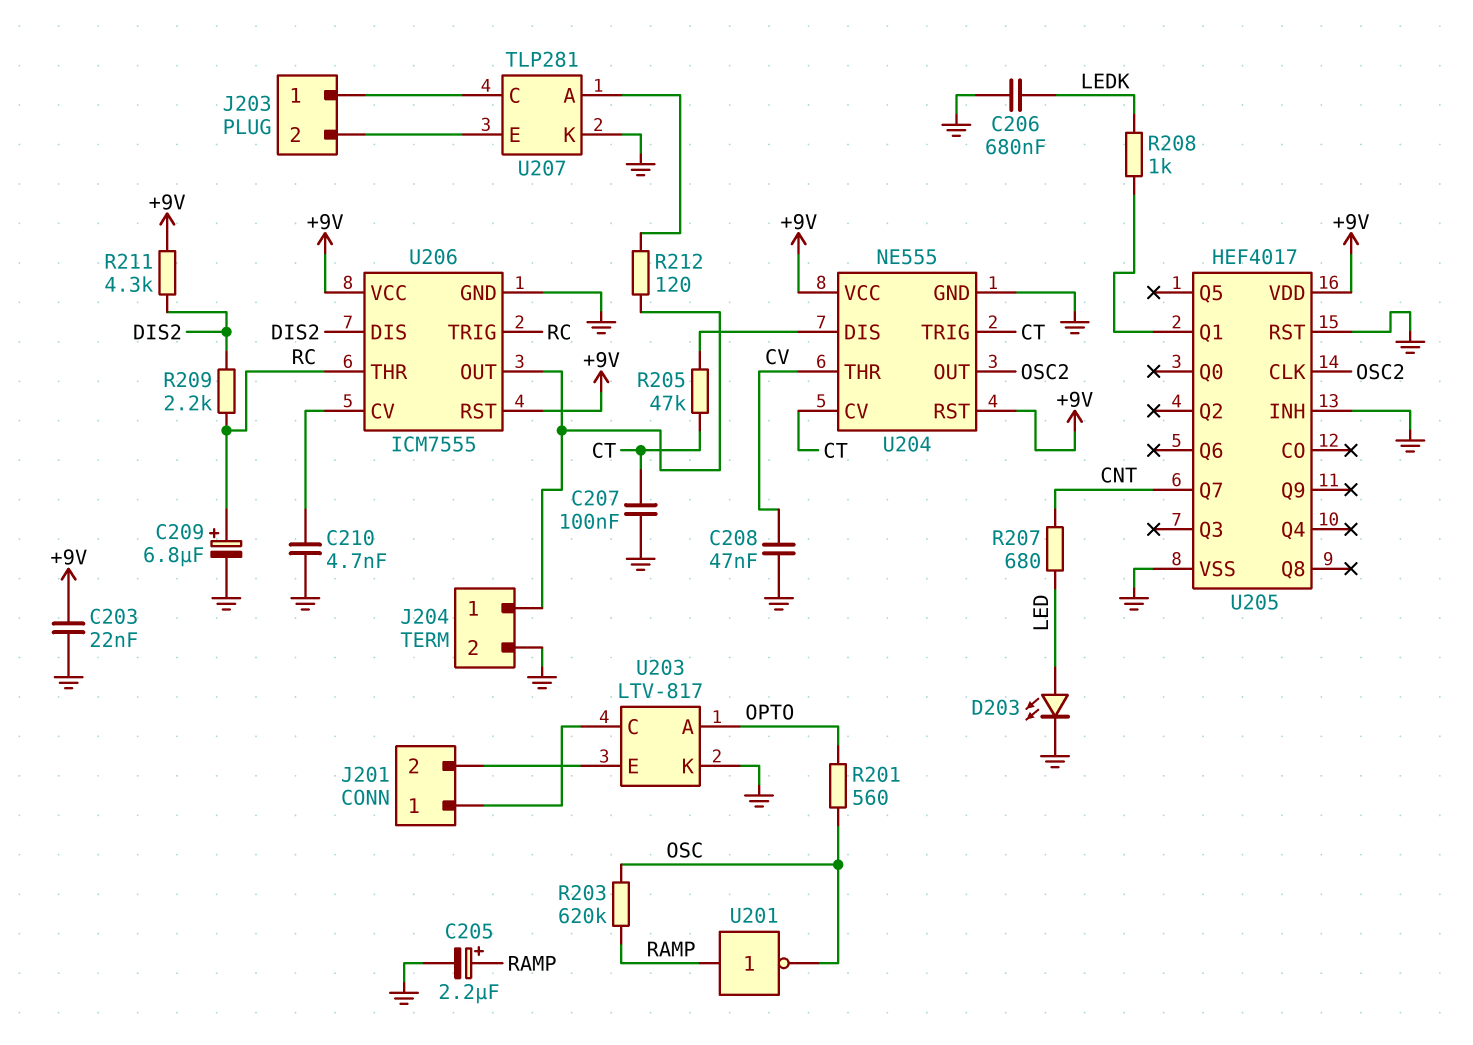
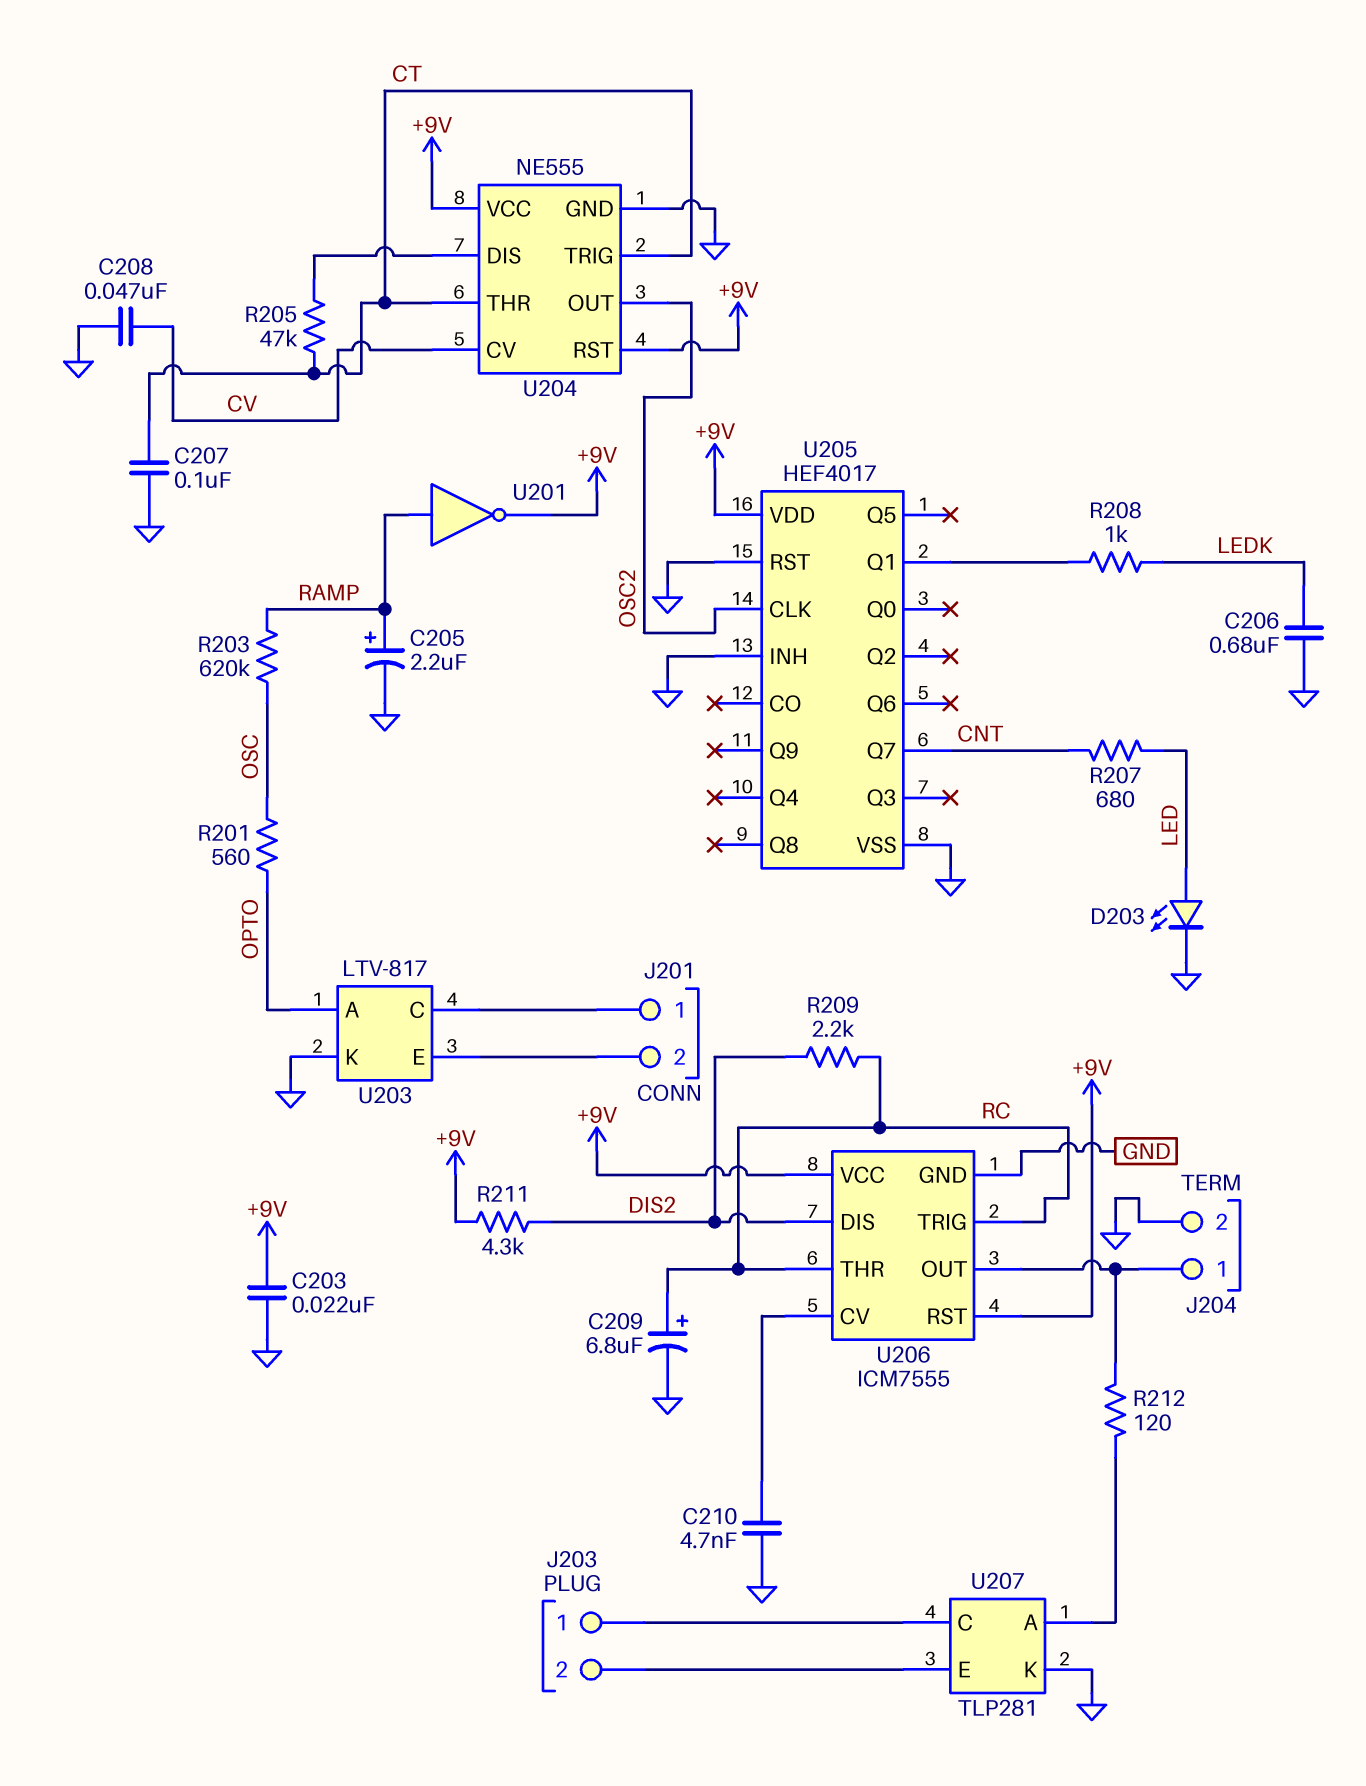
U201: NOT (in RAMP, out OSC) -> NOT (in RAMP, out +9V)
U204 pin CV: CT -> CV
U204 pin THR: CV -> CT

